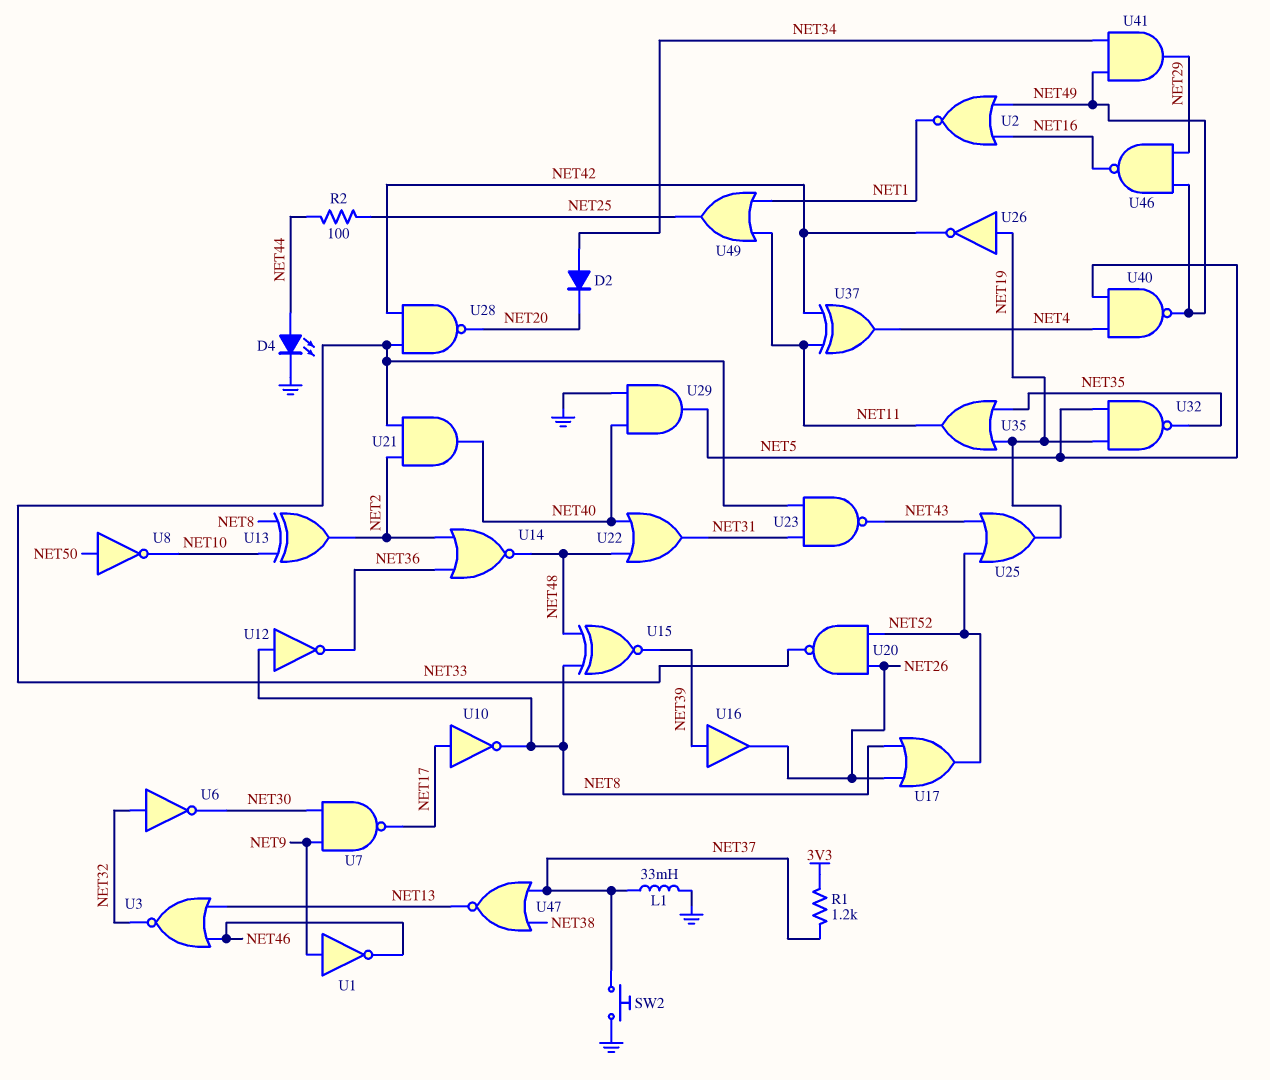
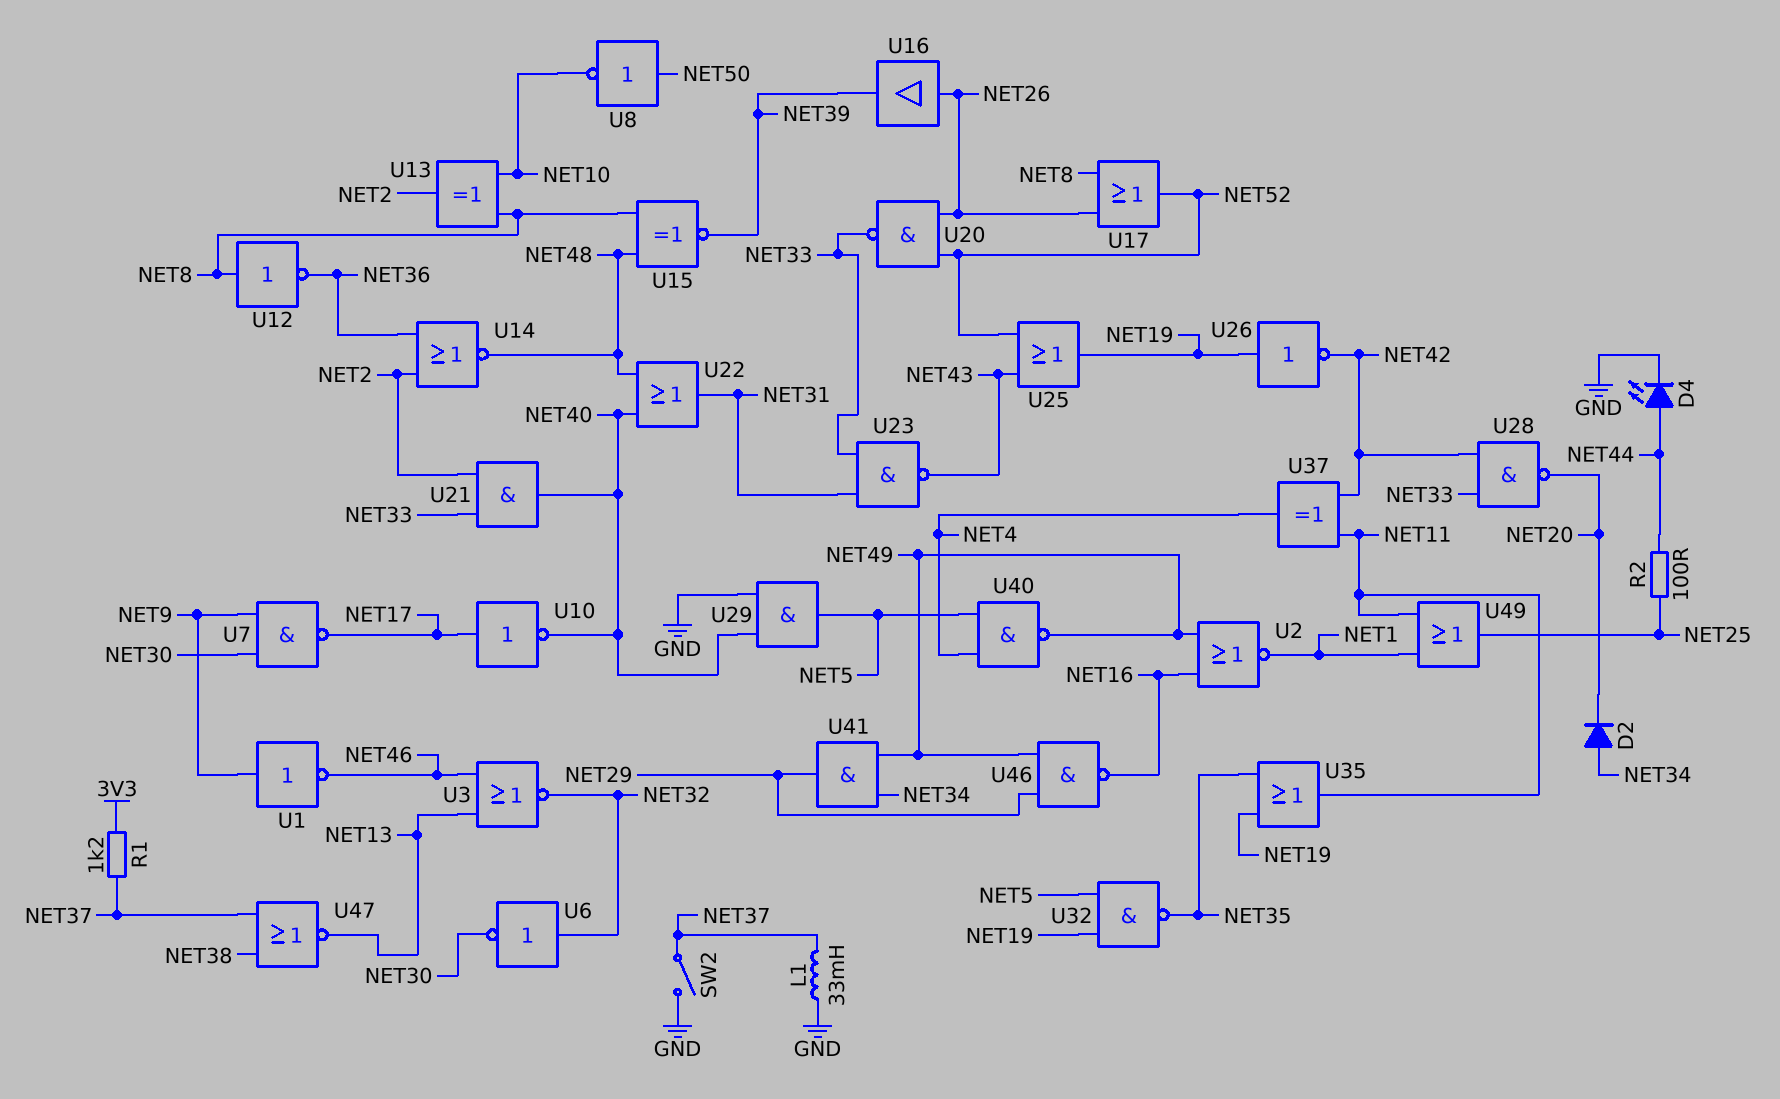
SW2: button (GND, NET37) -> switch (GND, NET37)
U10: NOT (in NET17, out NET8) -> NOT (in NET17, out NET40)
U16: buffer (in NET39, out NET26) -> buffer (in NET26, out NET39)

